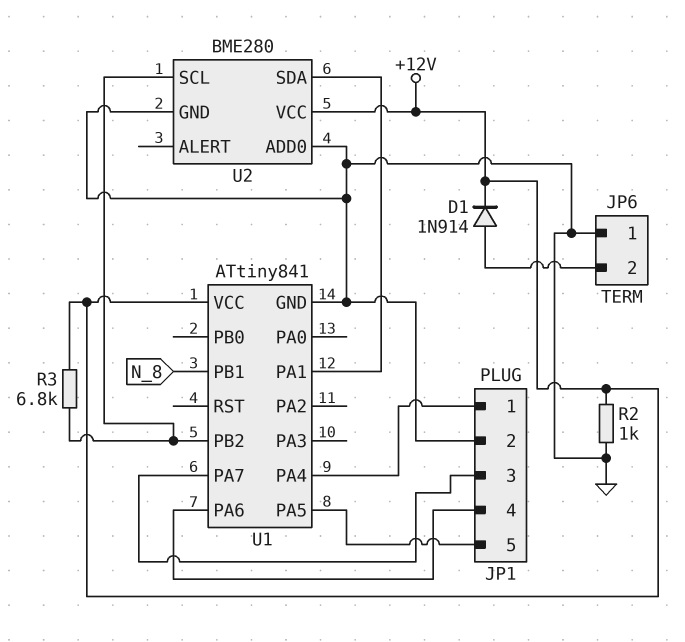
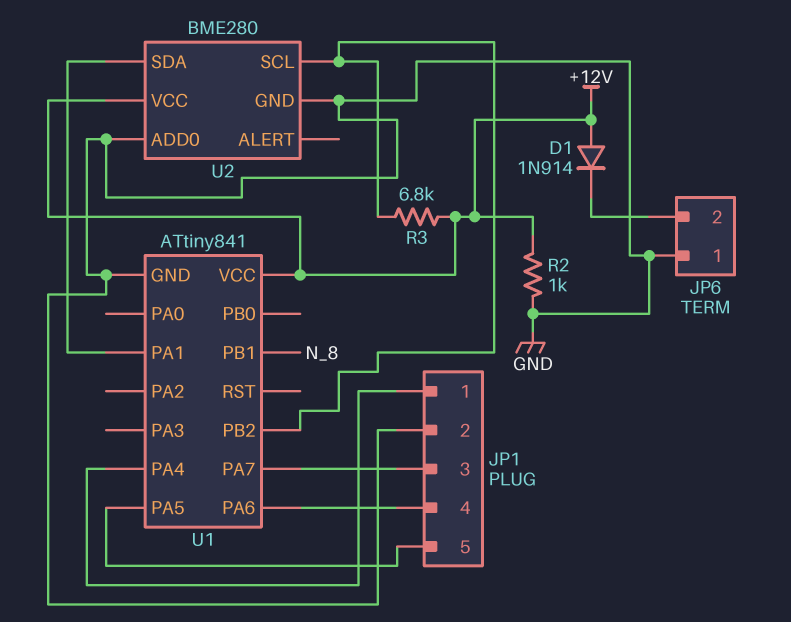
D1: diode 1N914 (A JP6/2, K +12V) -> diode 1N914 (A +12V, K JP6/2)

